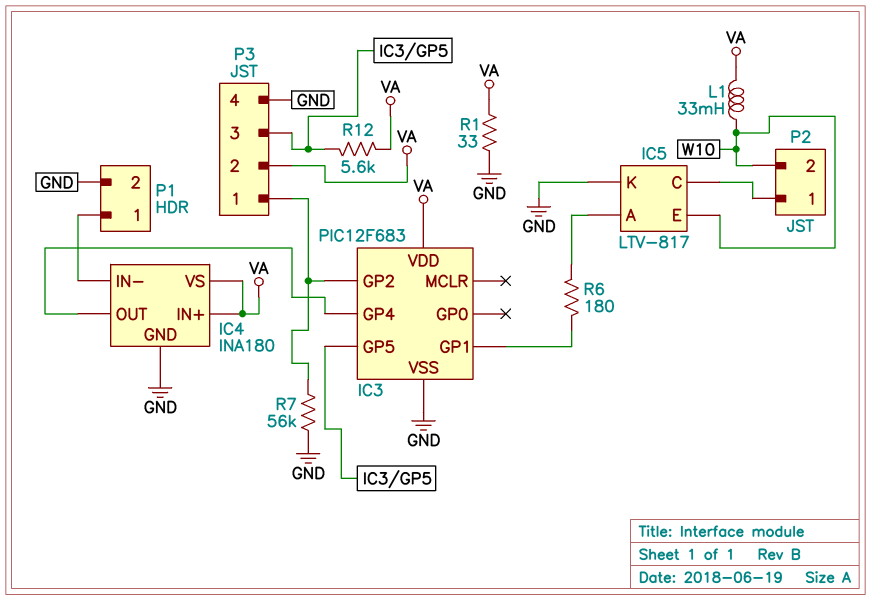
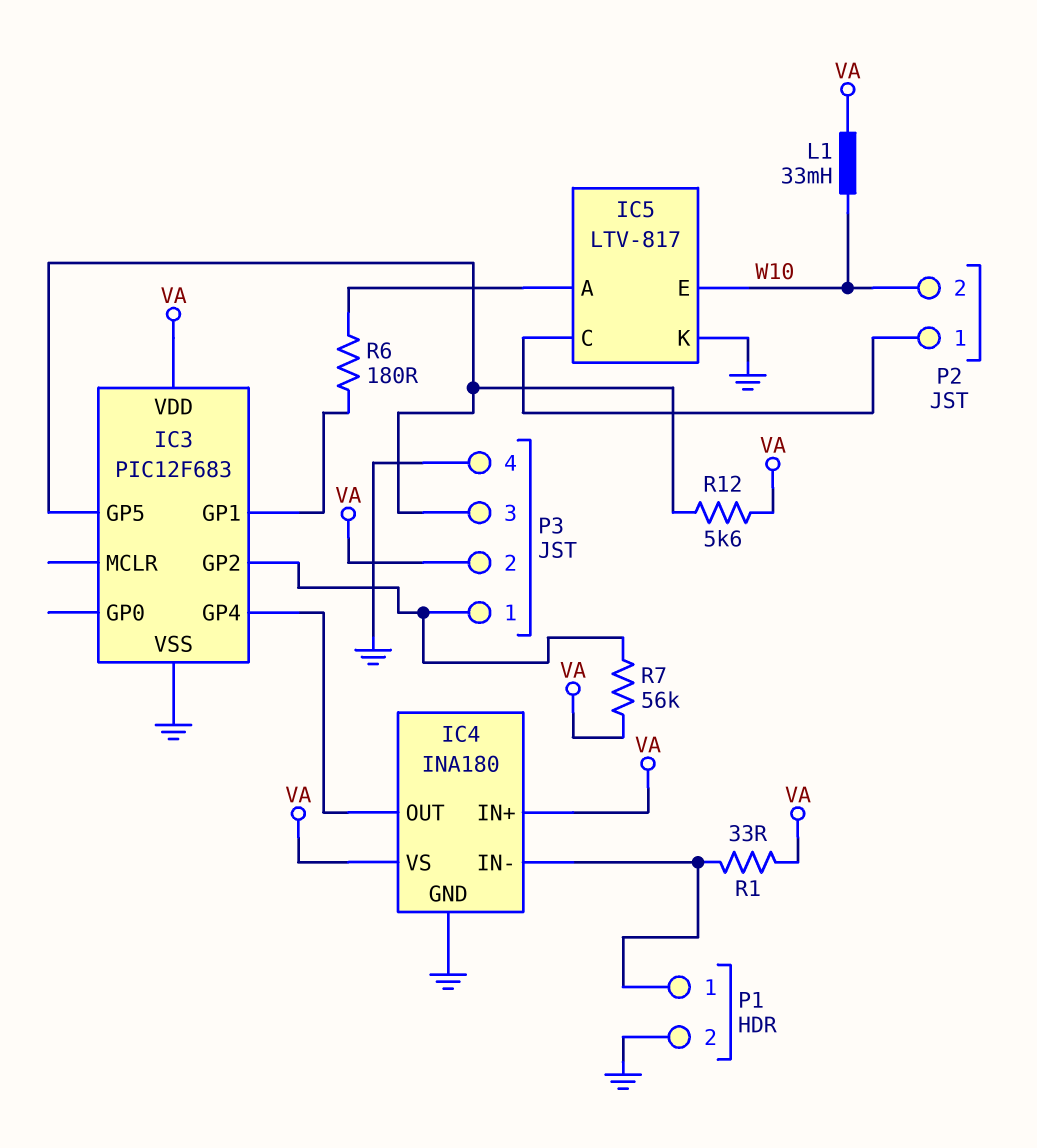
R1: 33 (GND, VA) -> 33 (IC4/IN-, VA)
R7: 56k (GND, IC3/GP2) -> 56k (IC3/GP2, VA)

